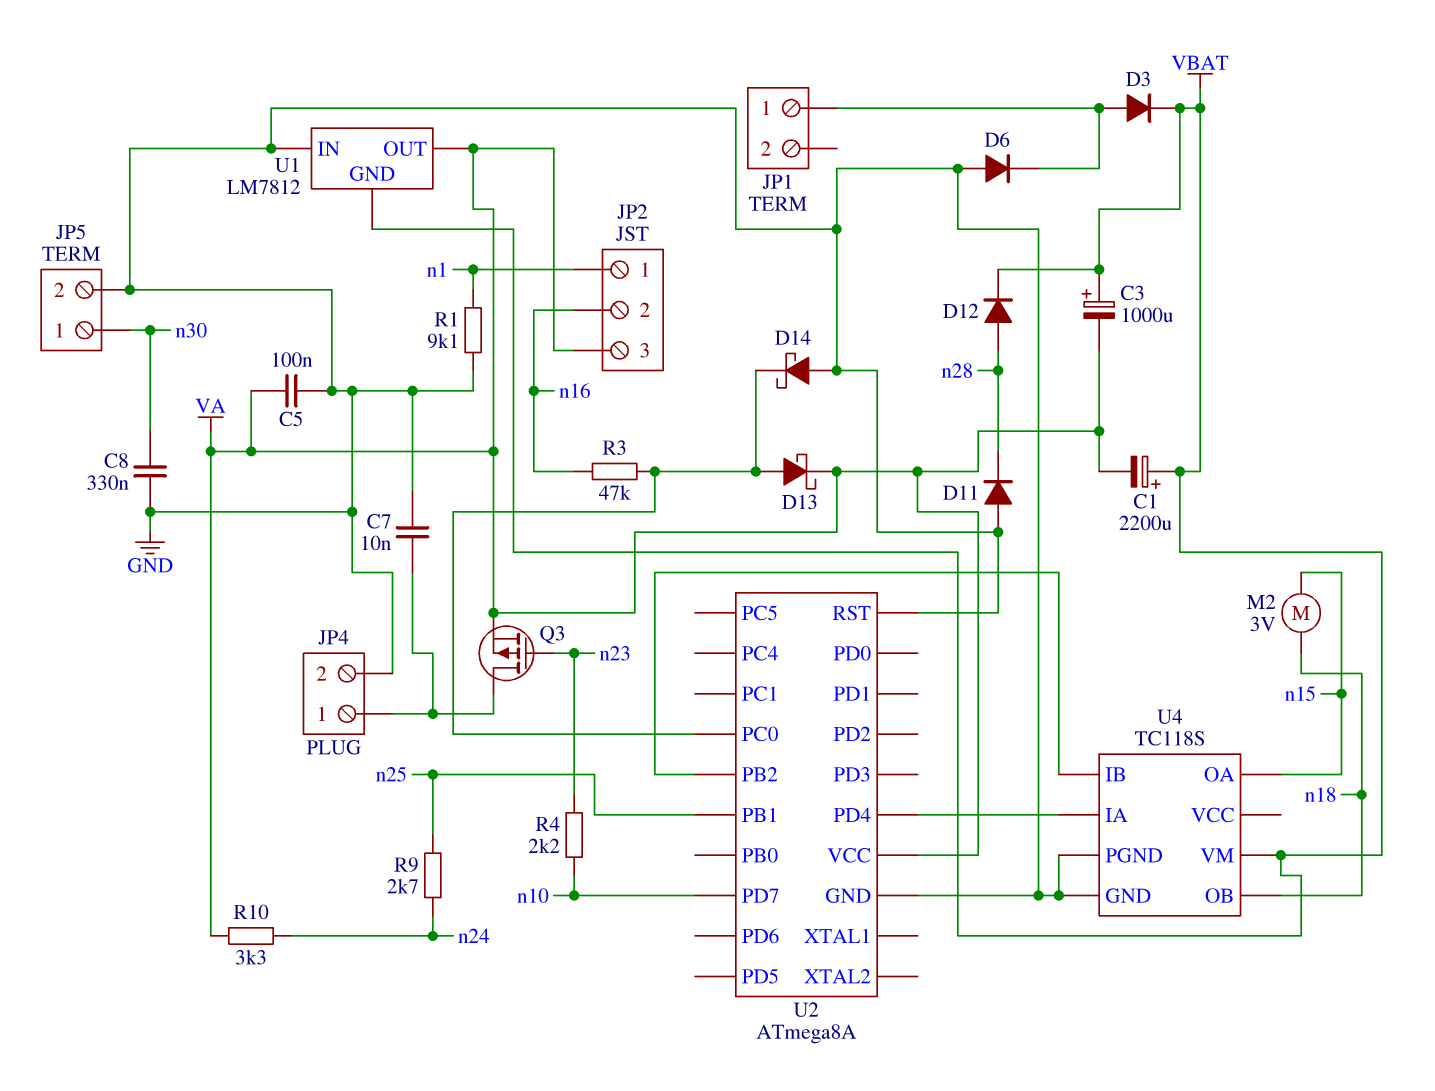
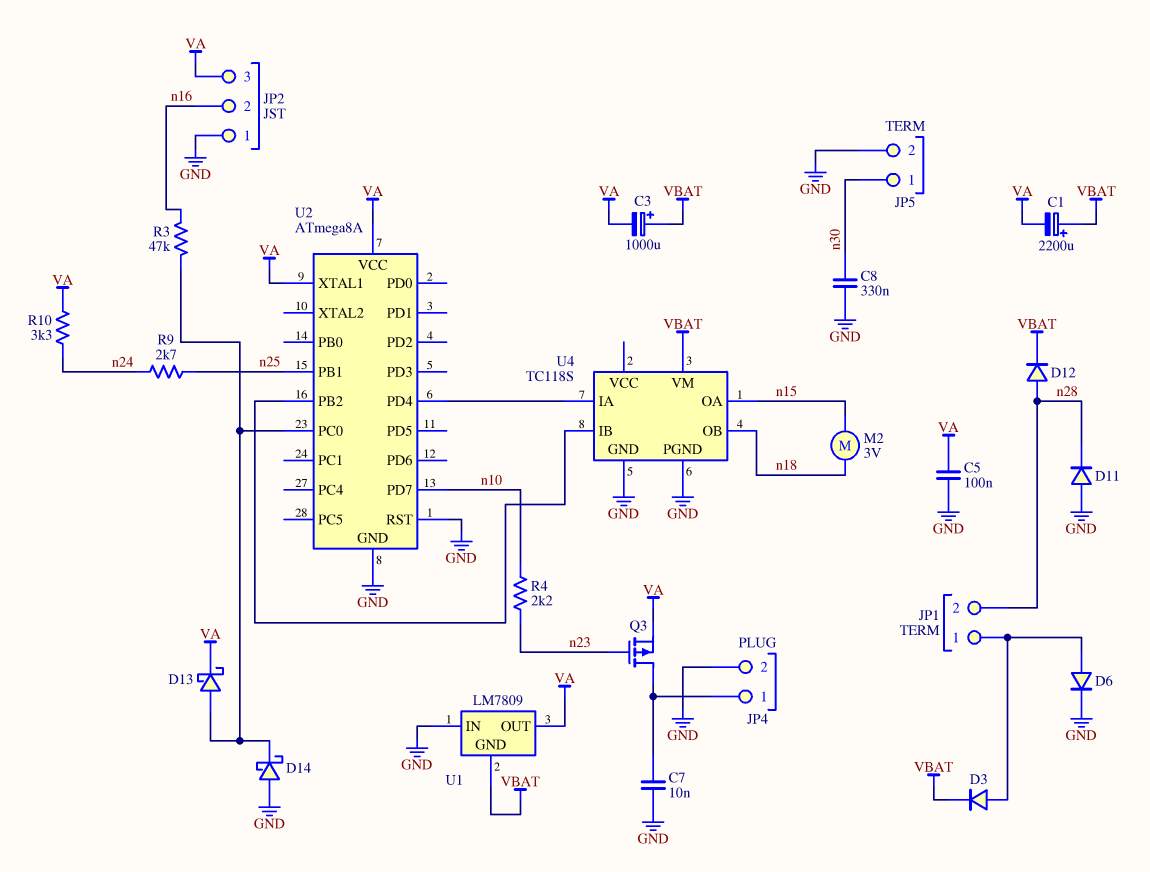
D6: diode (A GND, K JP1/1) -> diode (A JP1/1, K GND)
JP1 pin 2: none -> n28
JP2 pin 1: n1 -> GND
R1: 9.1k (GND, n1) -> none
U1: LM7812 -> LM7809
U2 pin XTAL1: none -> VA

